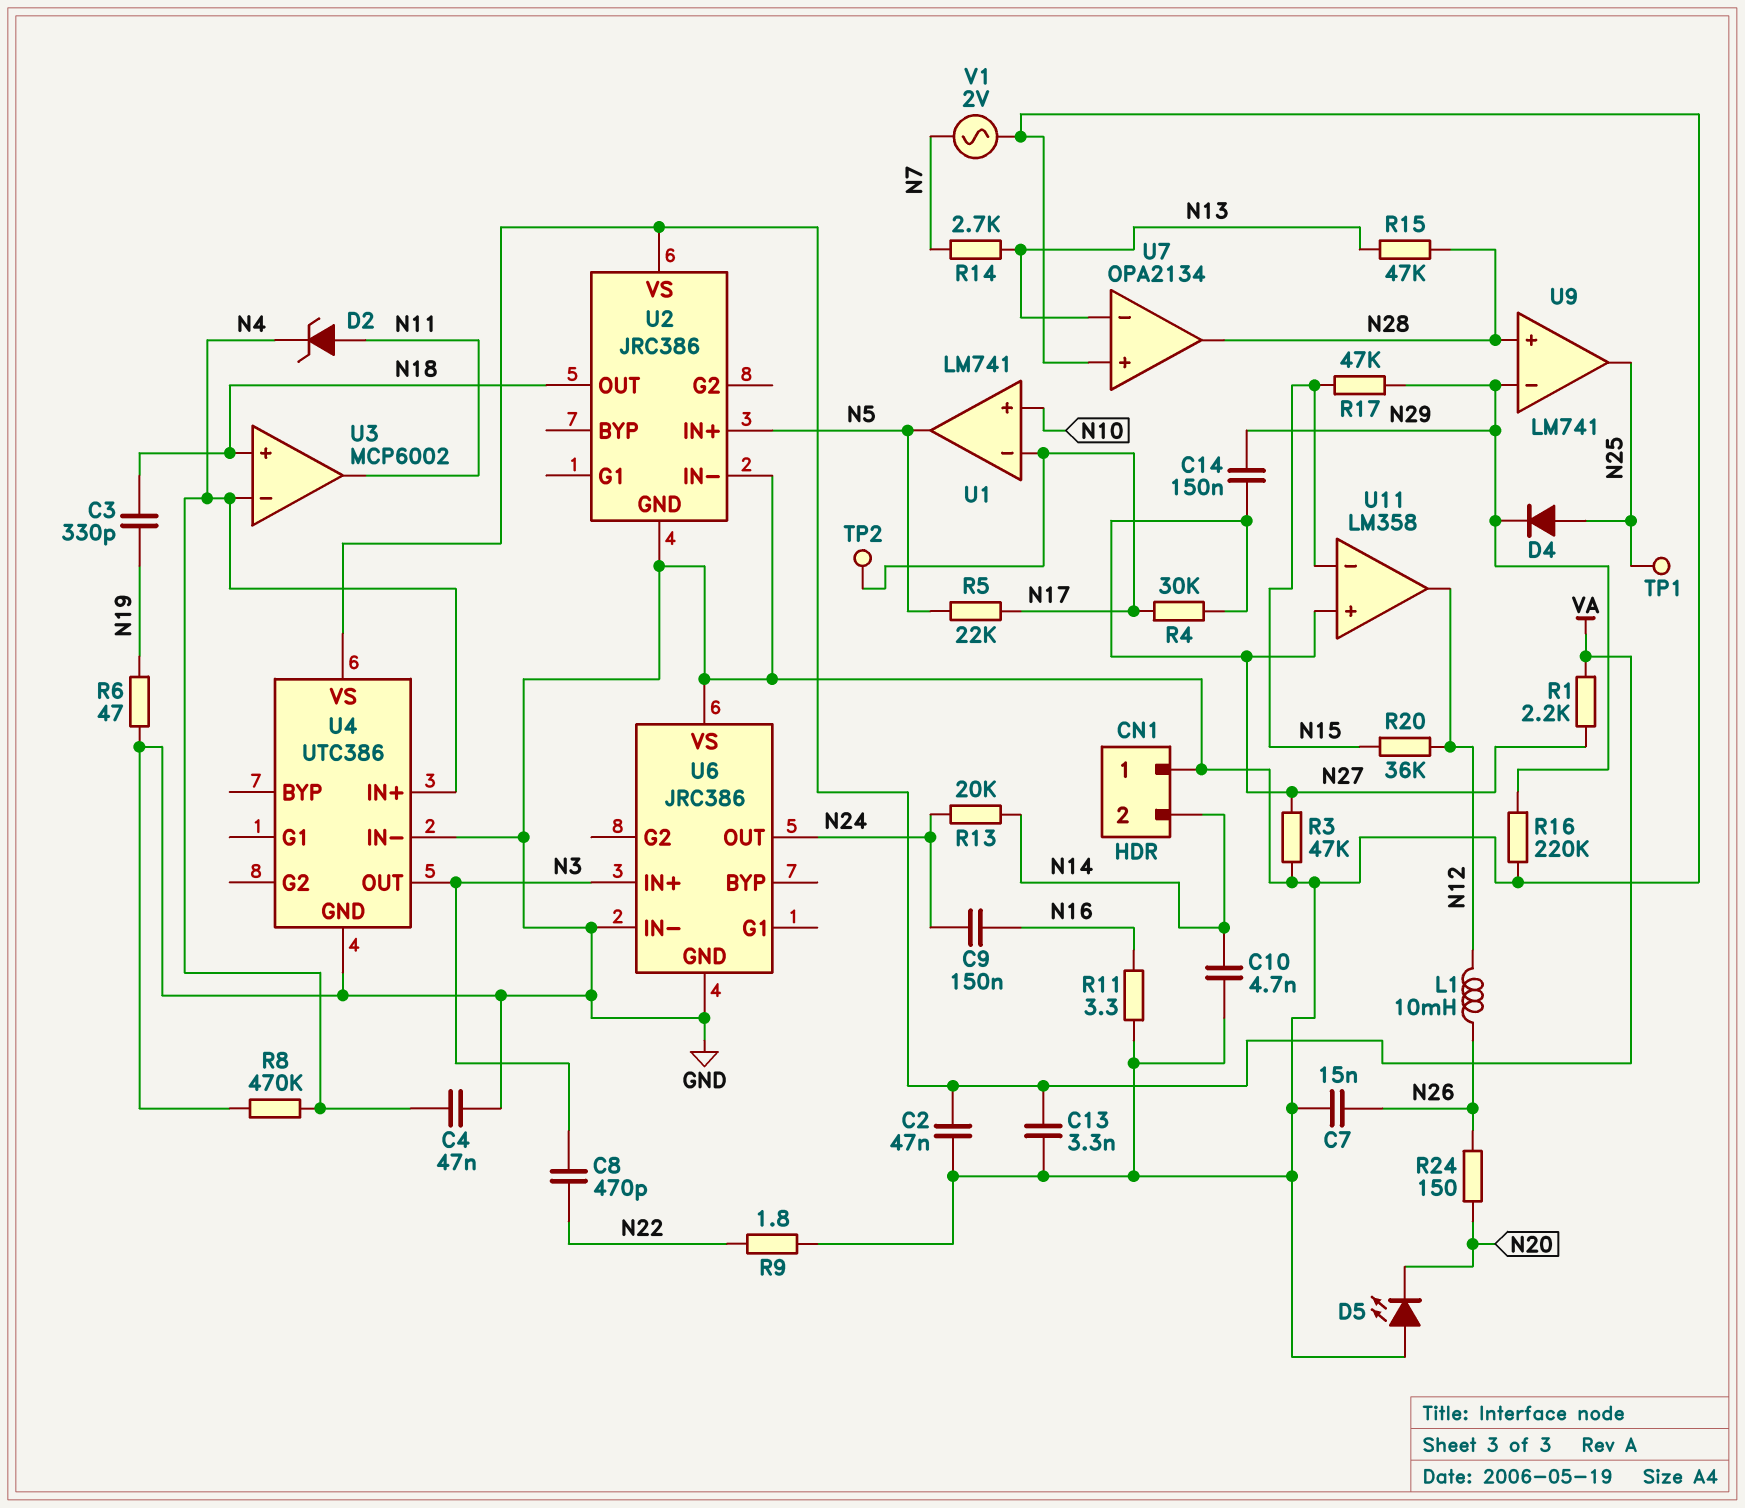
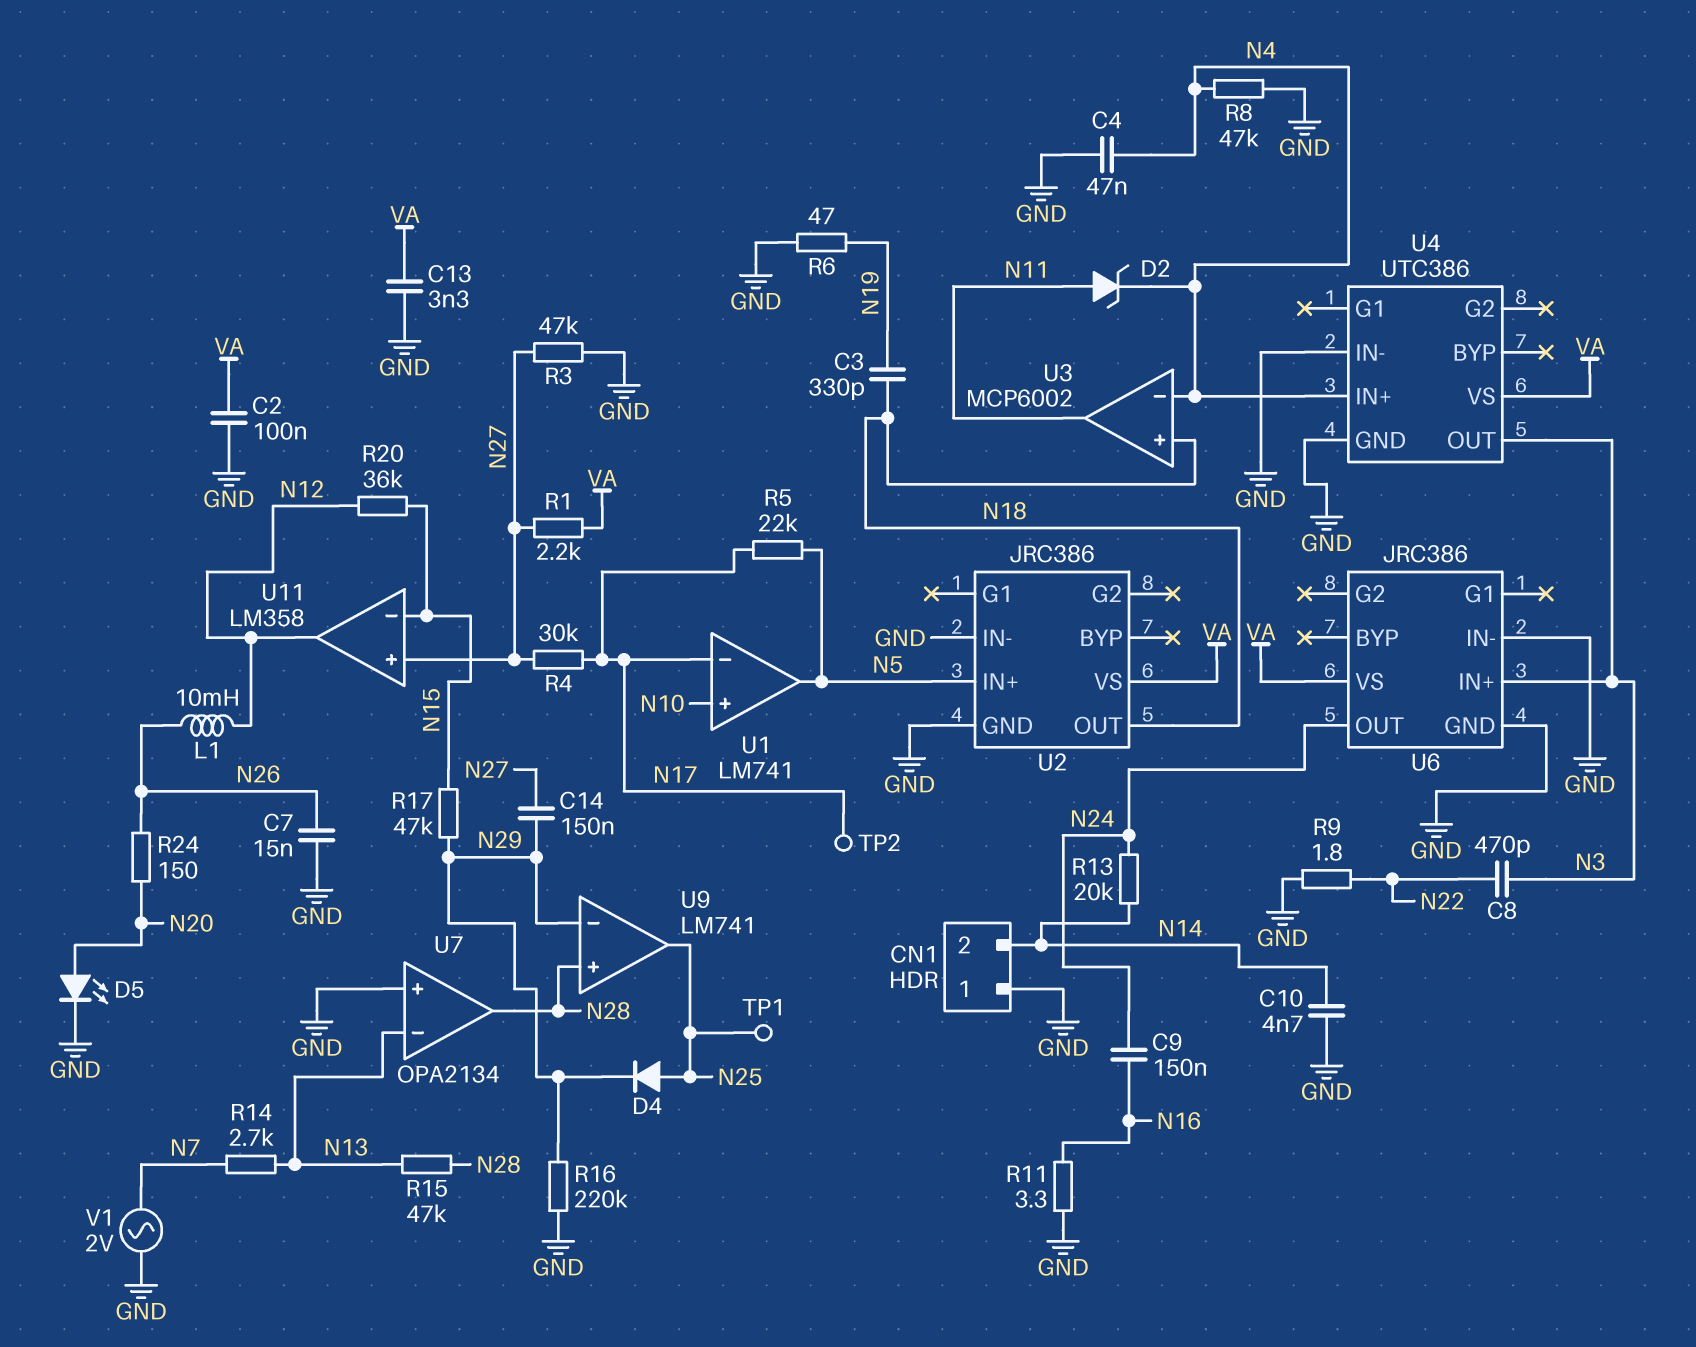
C2: 47nF (GND, VA) -> 100nF (GND, VA)
D5: LED (A GND, K N20) -> LED (A N20, K GND)
R8: 470k (GND, N4) -> 47k (GND, N4)
U6 pin VS: GND -> VA

